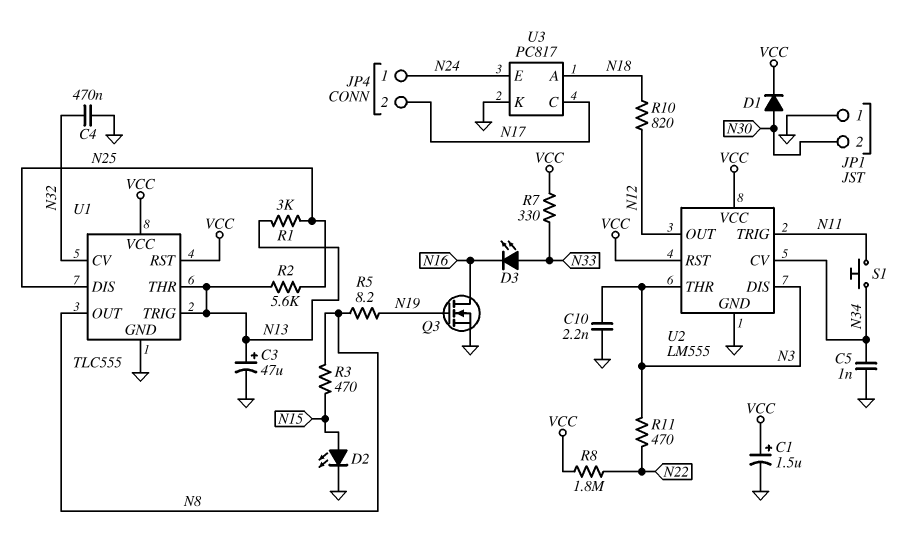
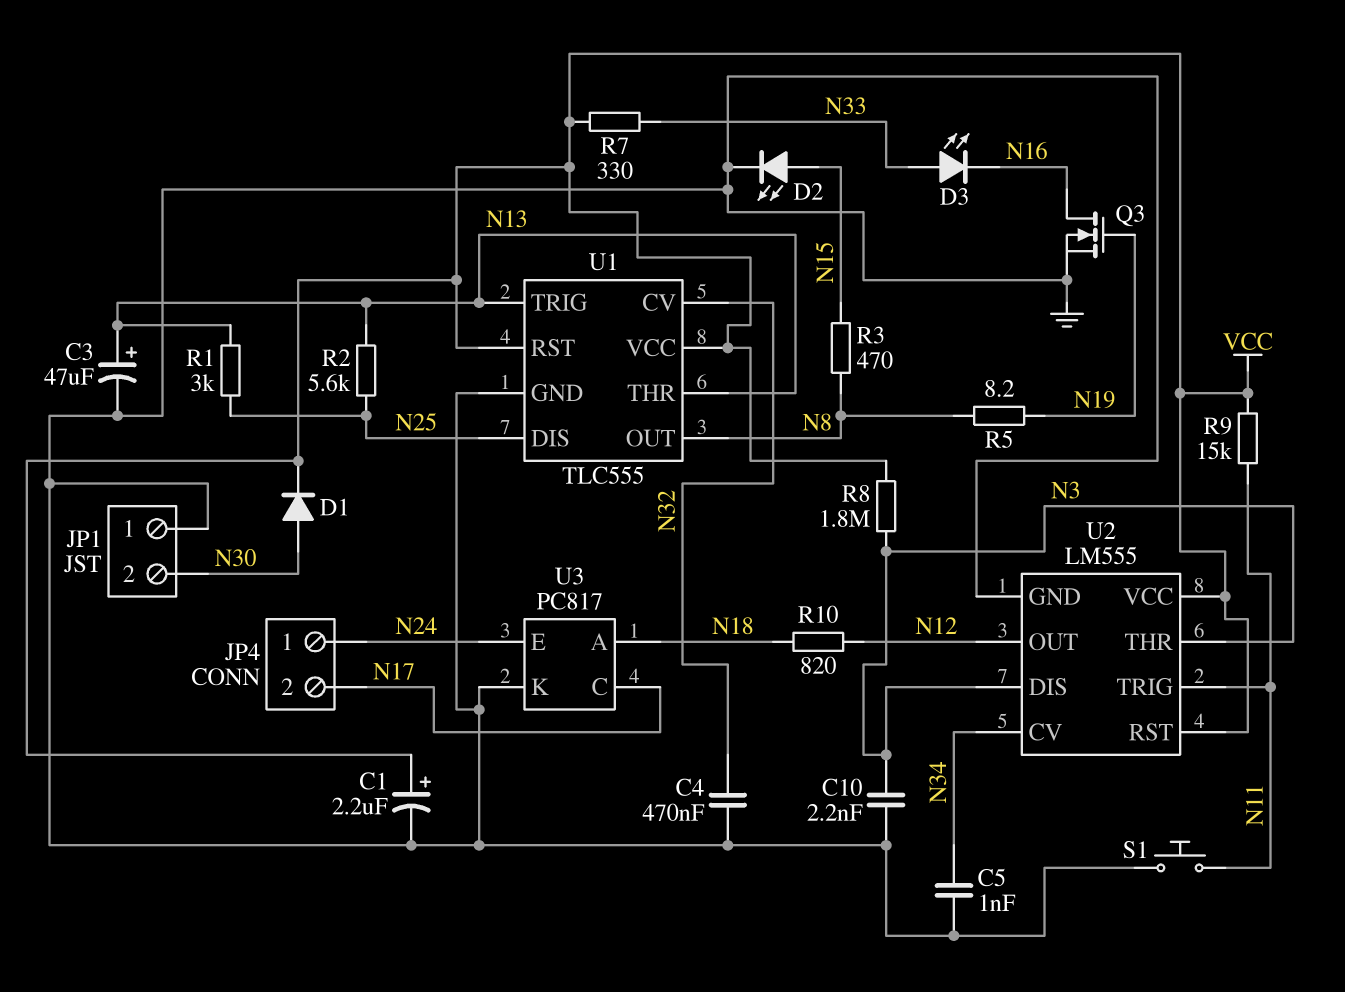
C1: 1.5uF (plus VCC, minus GND) -> 2.2uF (plus VCC, minus GND)
R8: 1.8M (N22, VCC) -> 1.8M (N3, VCC)
R9: none -> 15k (N11, VCC)
R11: 470 (N3, N22) -> none
S1: button (N11, N34) -> button (GND, N11)

